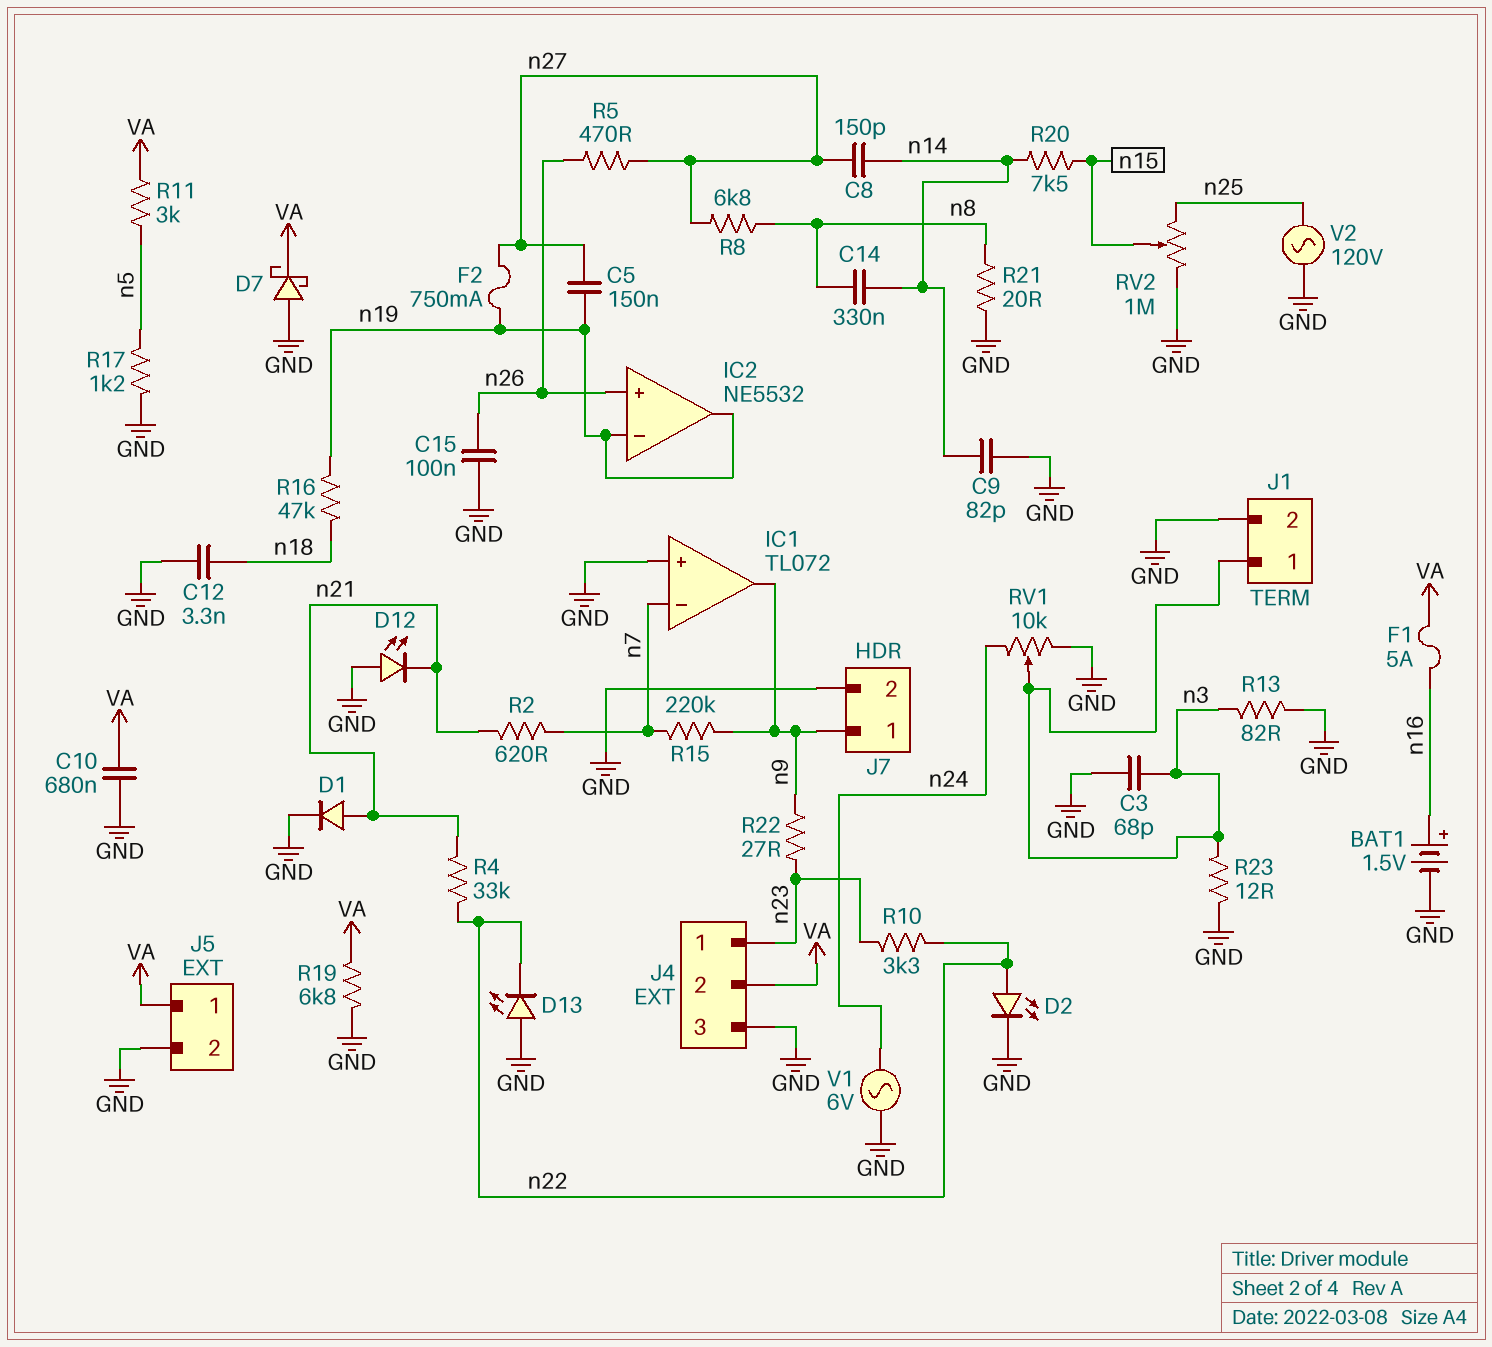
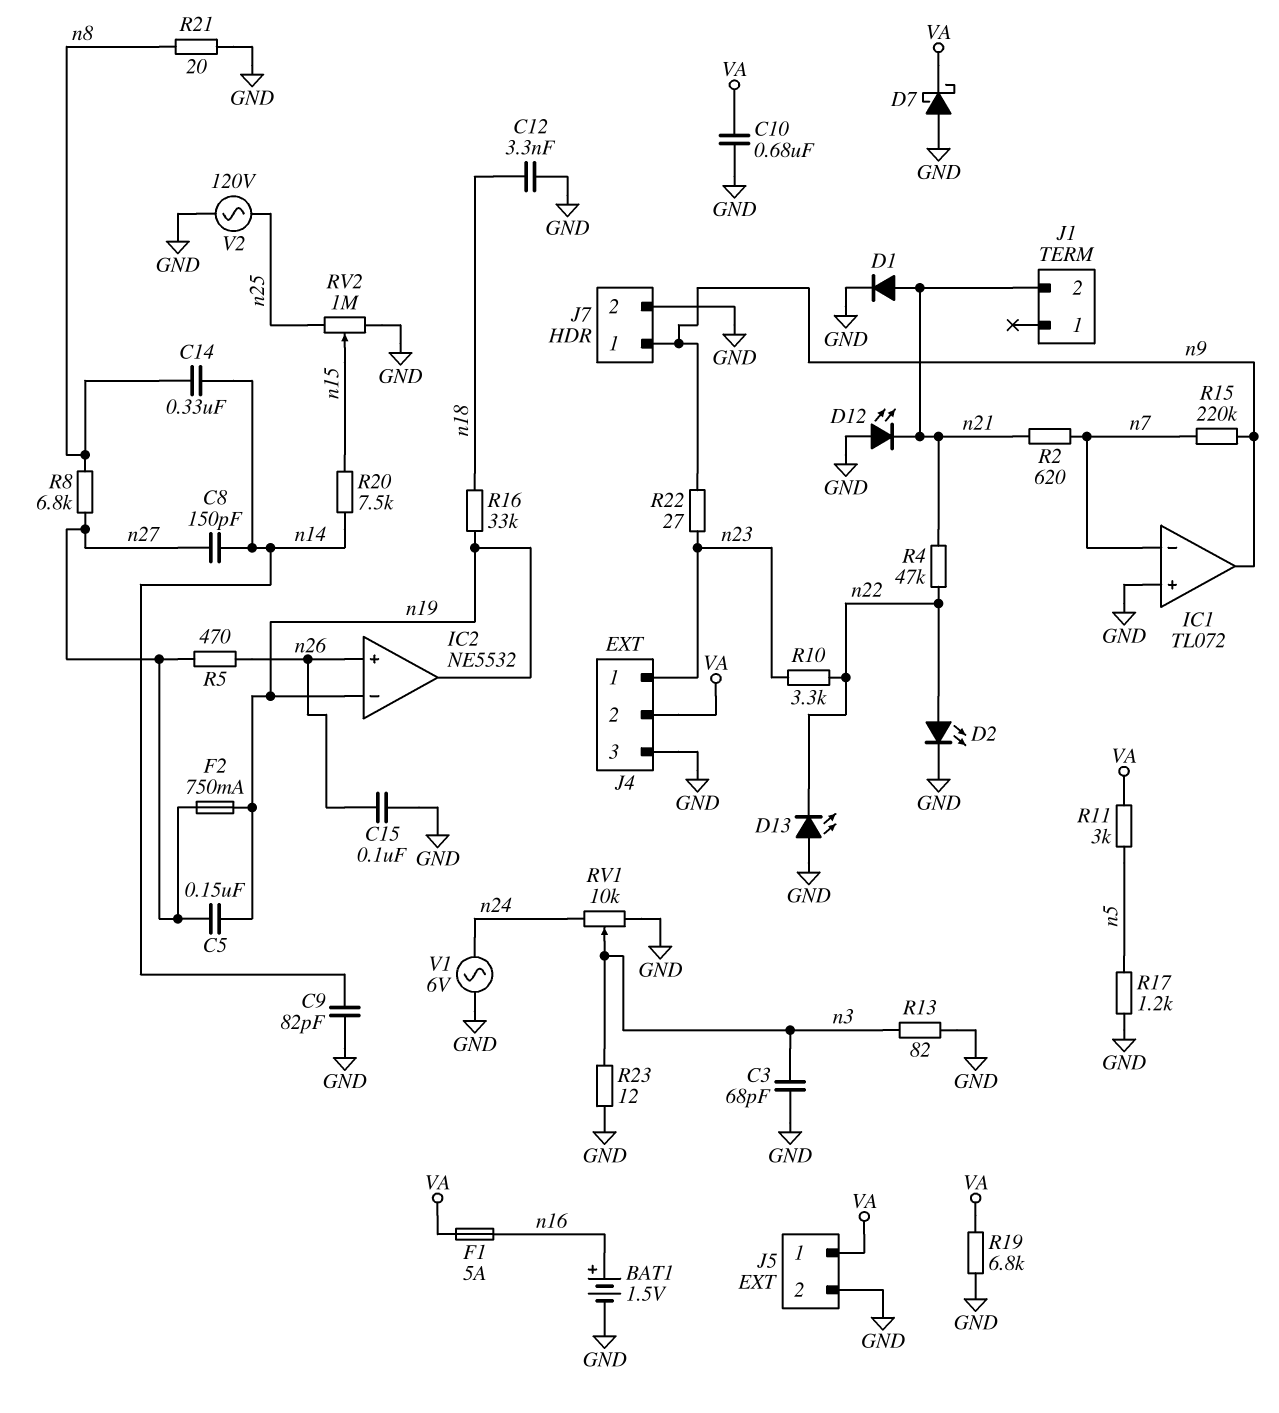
J1 pin 1: n3 -> none
J1 pin 2: GND -> n21
R4: 33k (n21, n22) -> 47k (n21, n22)
R16: 47k (n18, n19) -> 33k (n18, n19)

